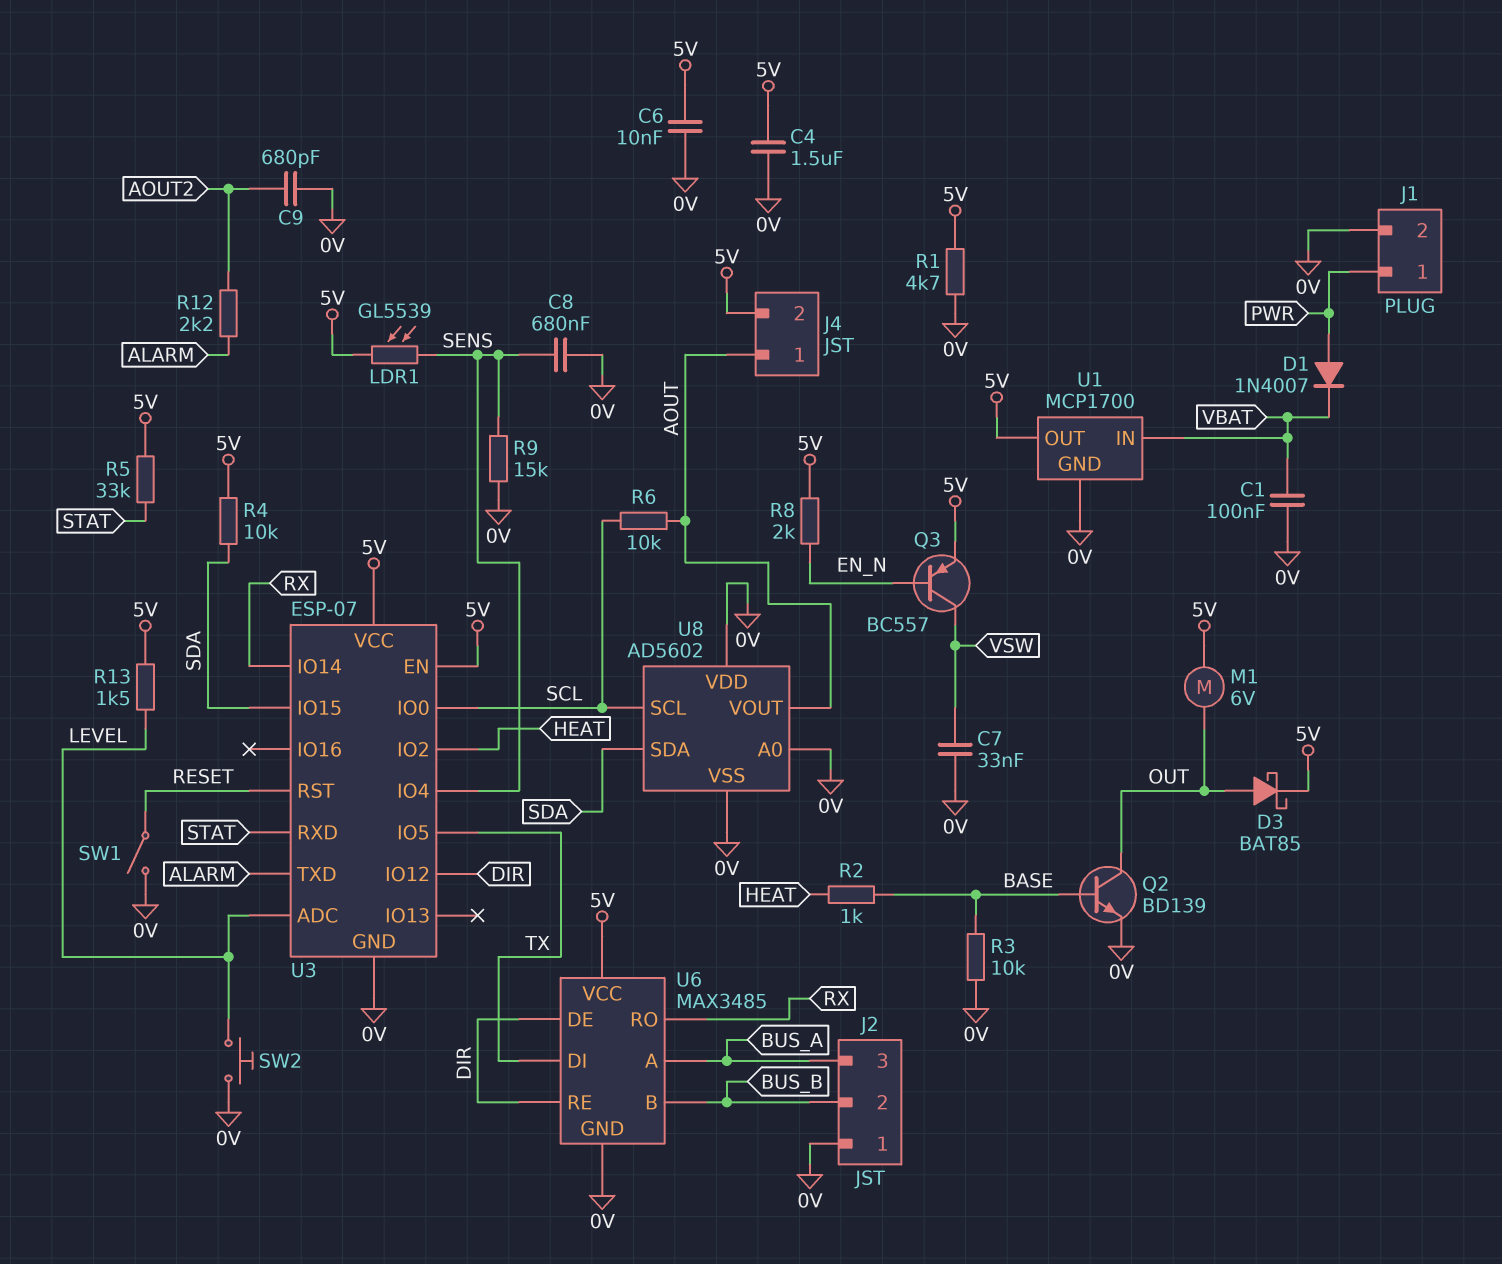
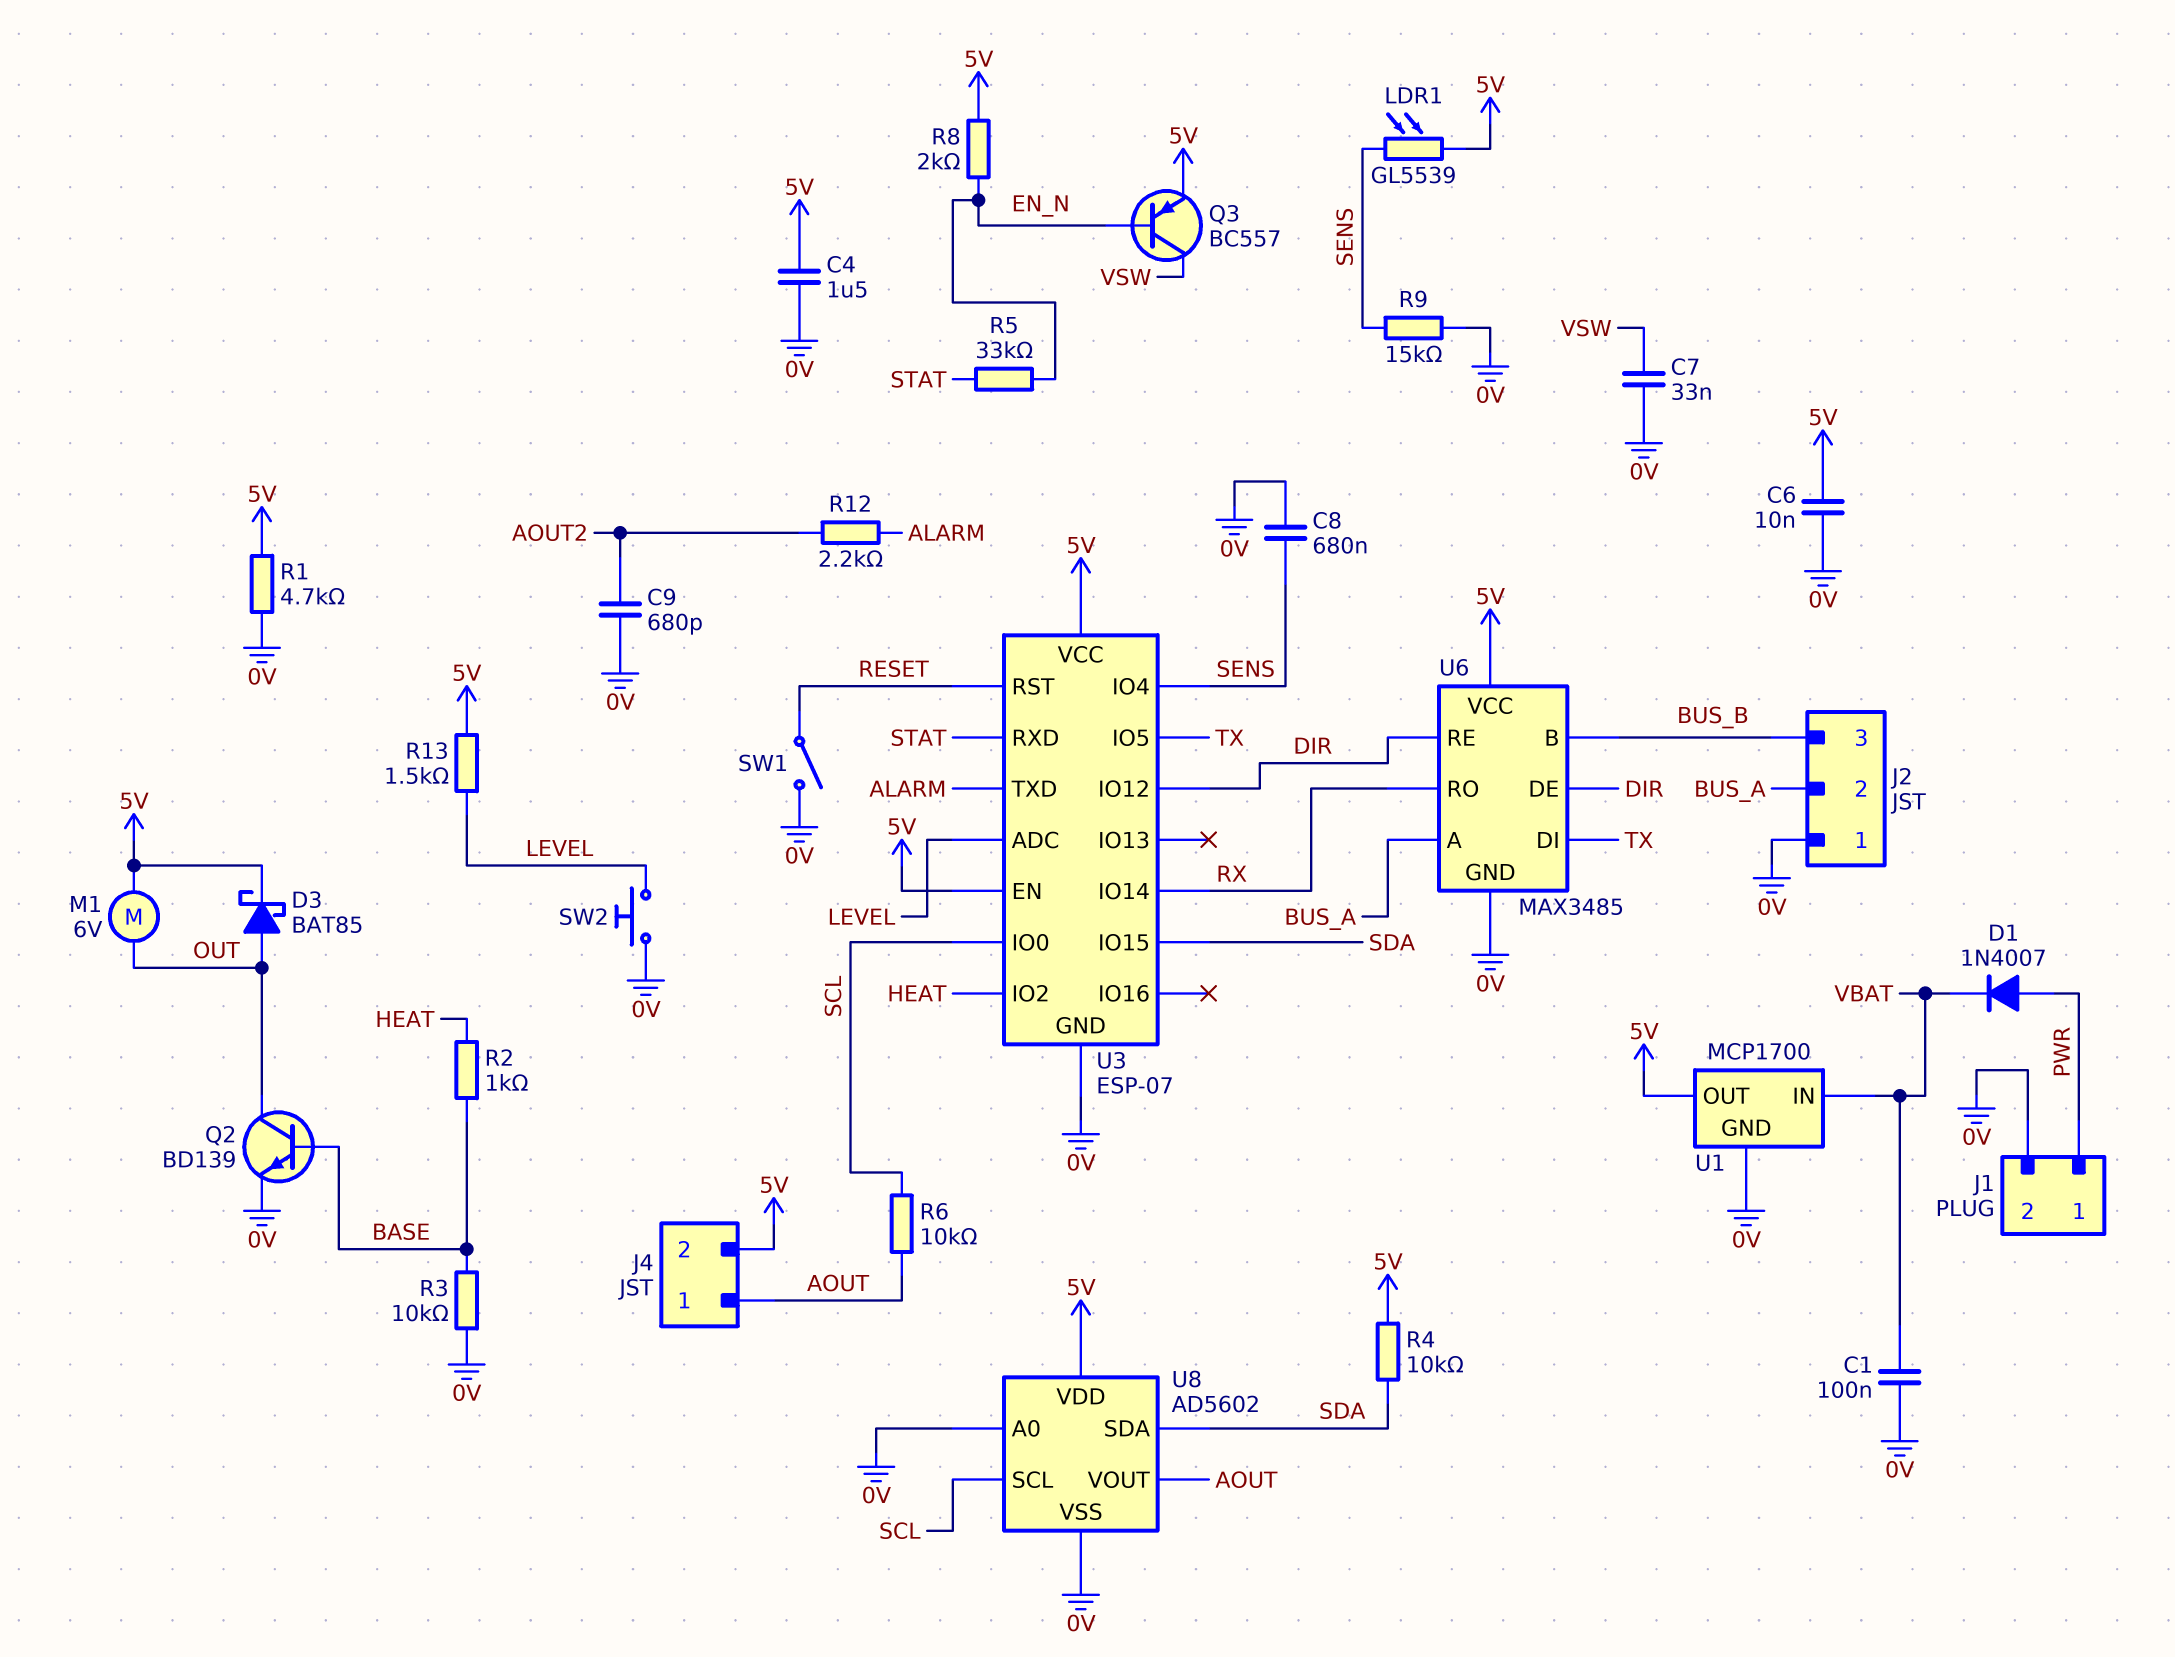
J2 pin 2: BUS_B -> BUS_A
J2 pin 3: BUS_A -> BUS_B
R5: 33k (5V, STAT) -> 33k (EN_N, STAT)
U8 pin VDD: 0V -> 5V

